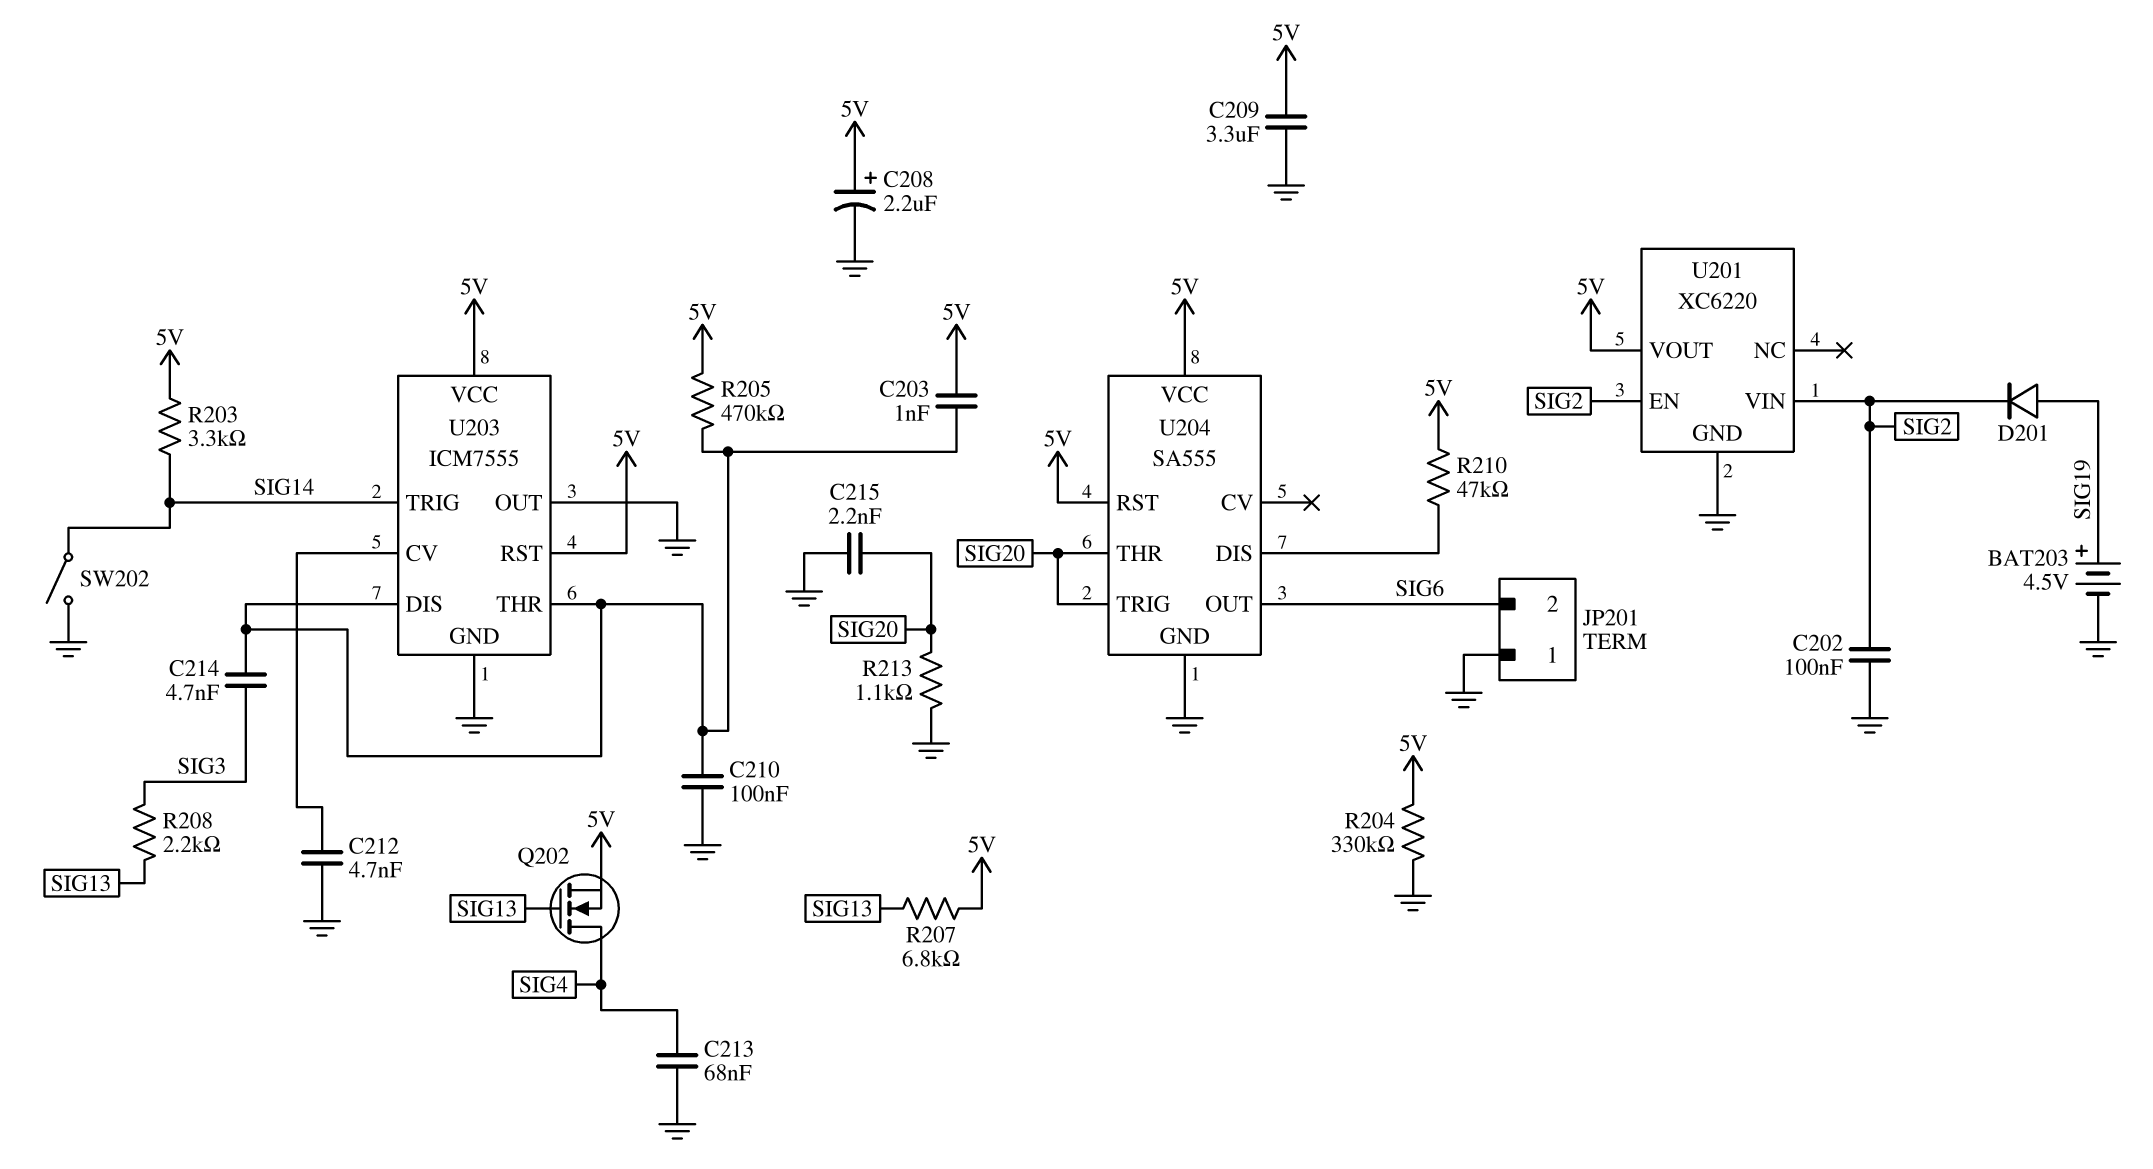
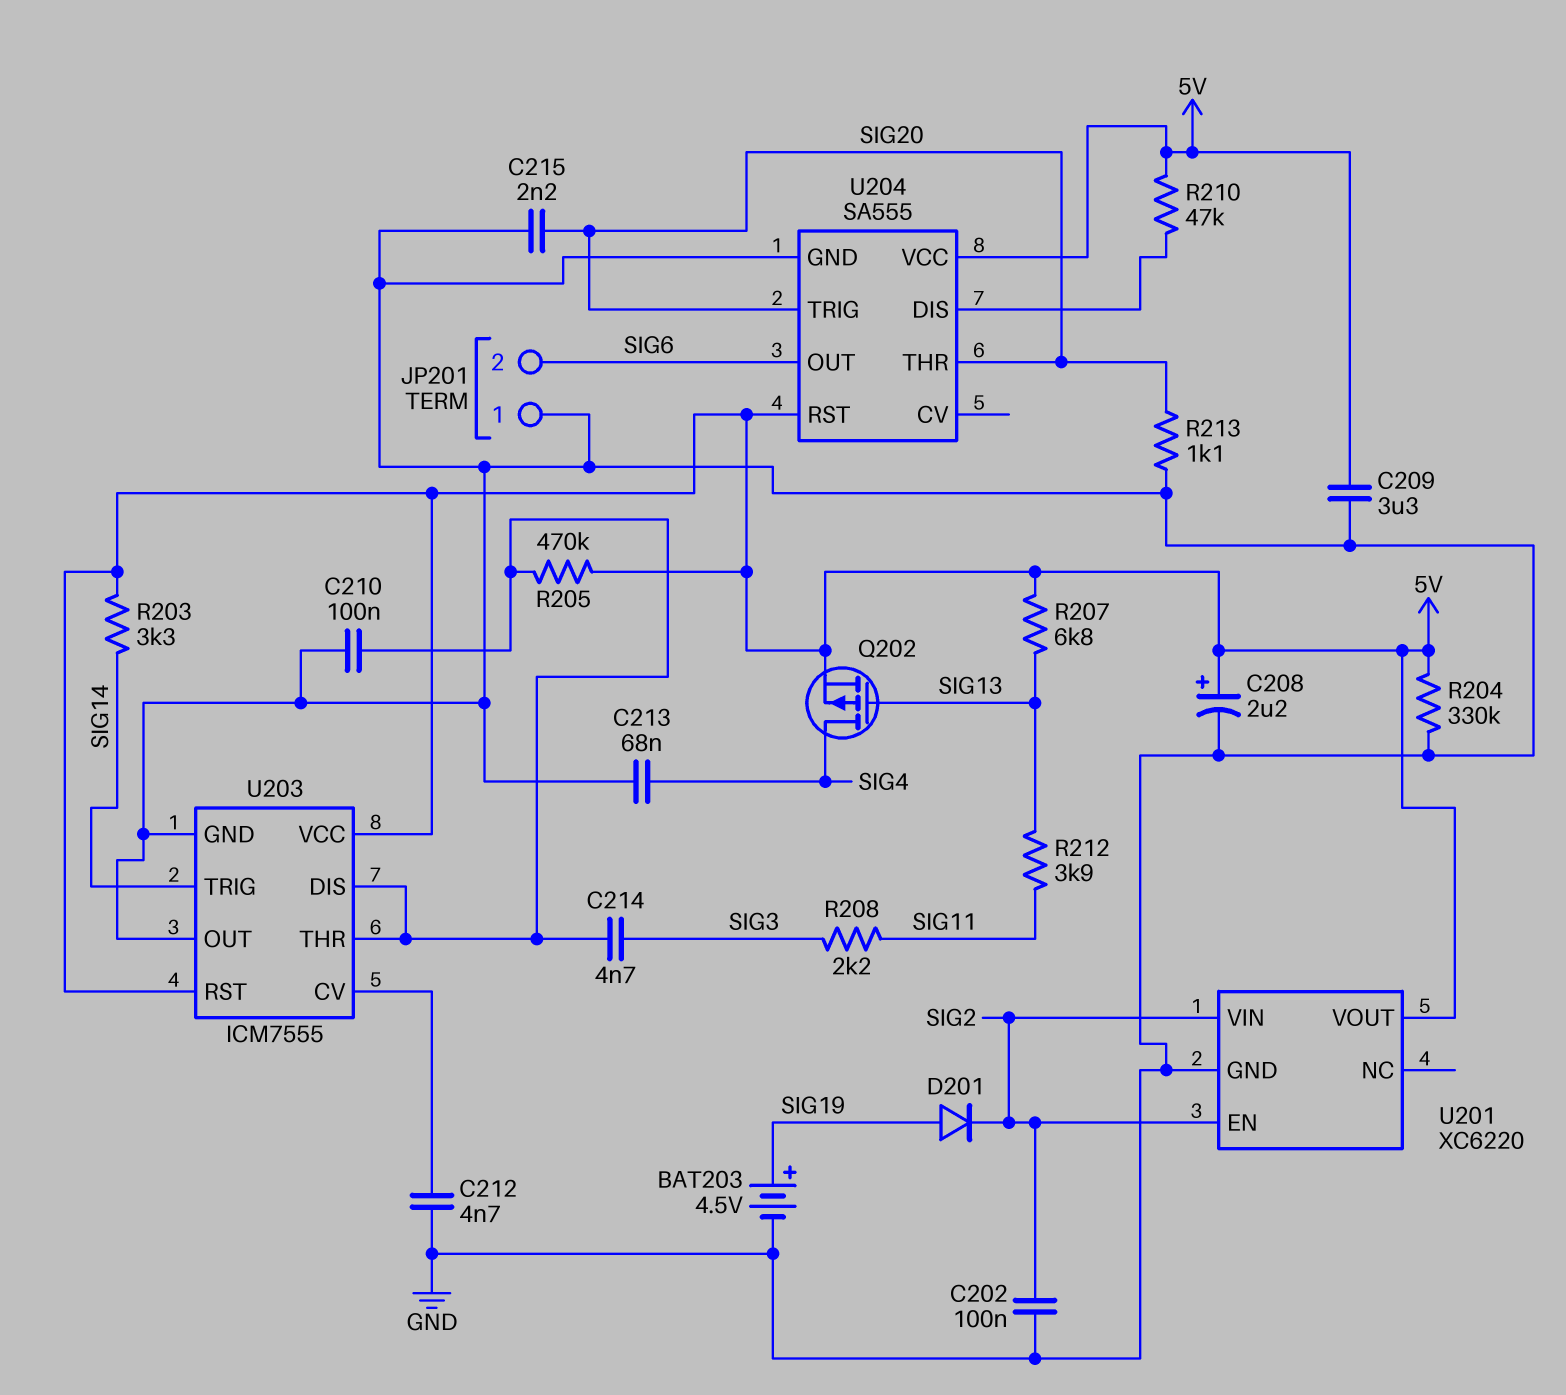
C203: 1nF (5V, U203/DIS) -> none
Q202: NMOS (G SIG13, D SIG4, S 5V) -> PMOS (G SIG13, D SIG4, S 5V)
R208: 2.2k (SIG3, SIG13) -> 2.2k (SIG3, SIG11)
R212: none -> 3.9k (SIG11, SIG13)
SW202: switch (GND, SIG14) -> none

